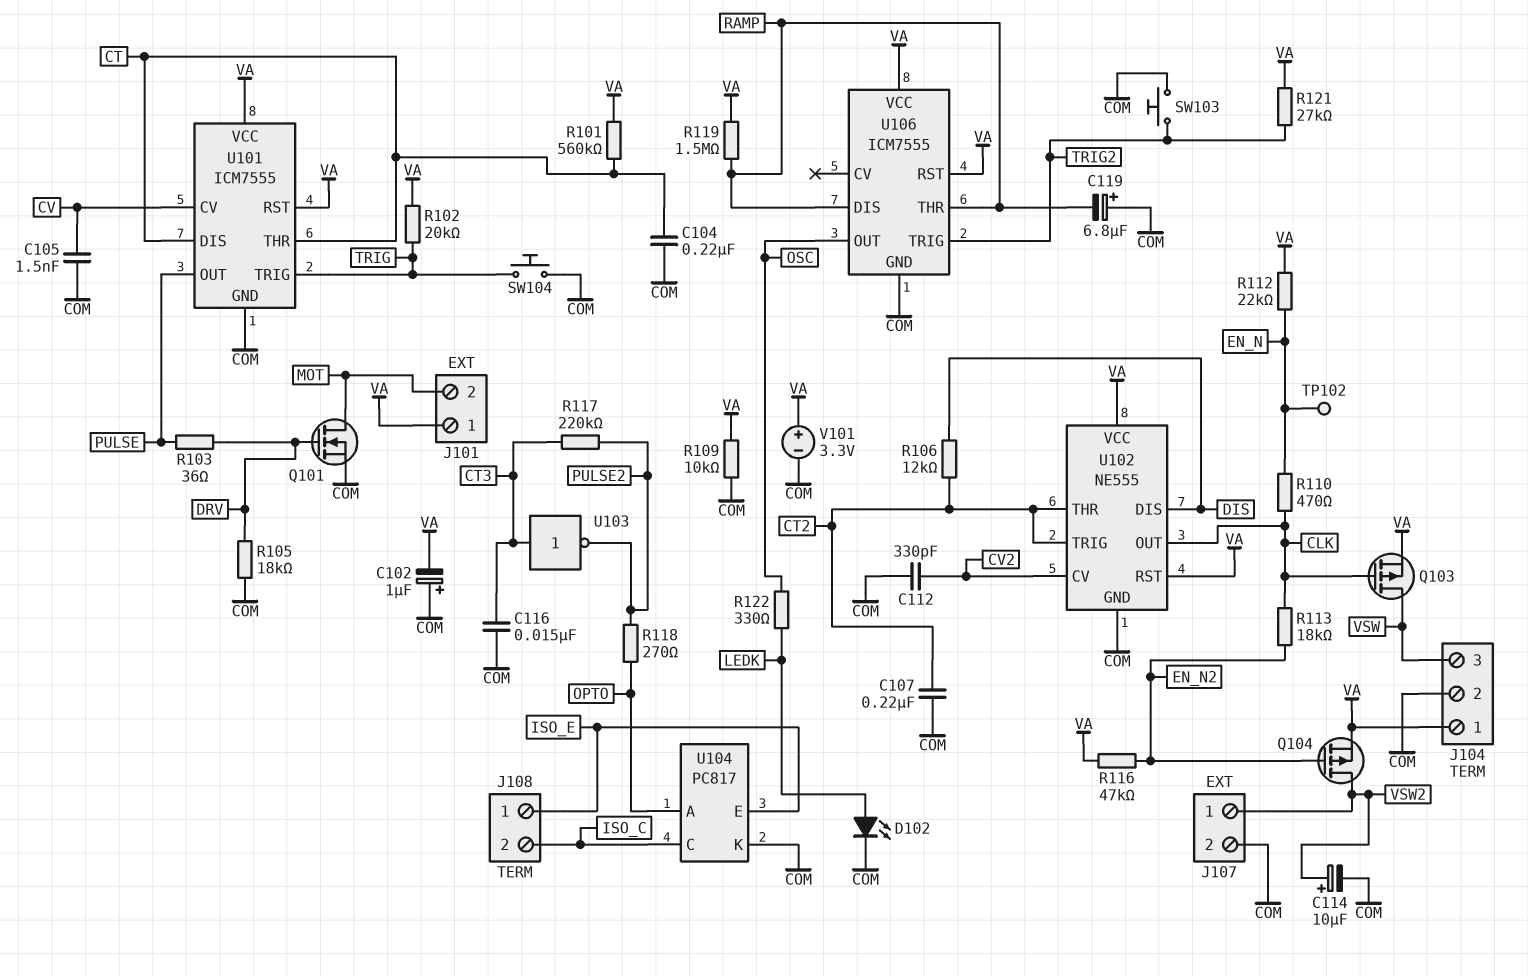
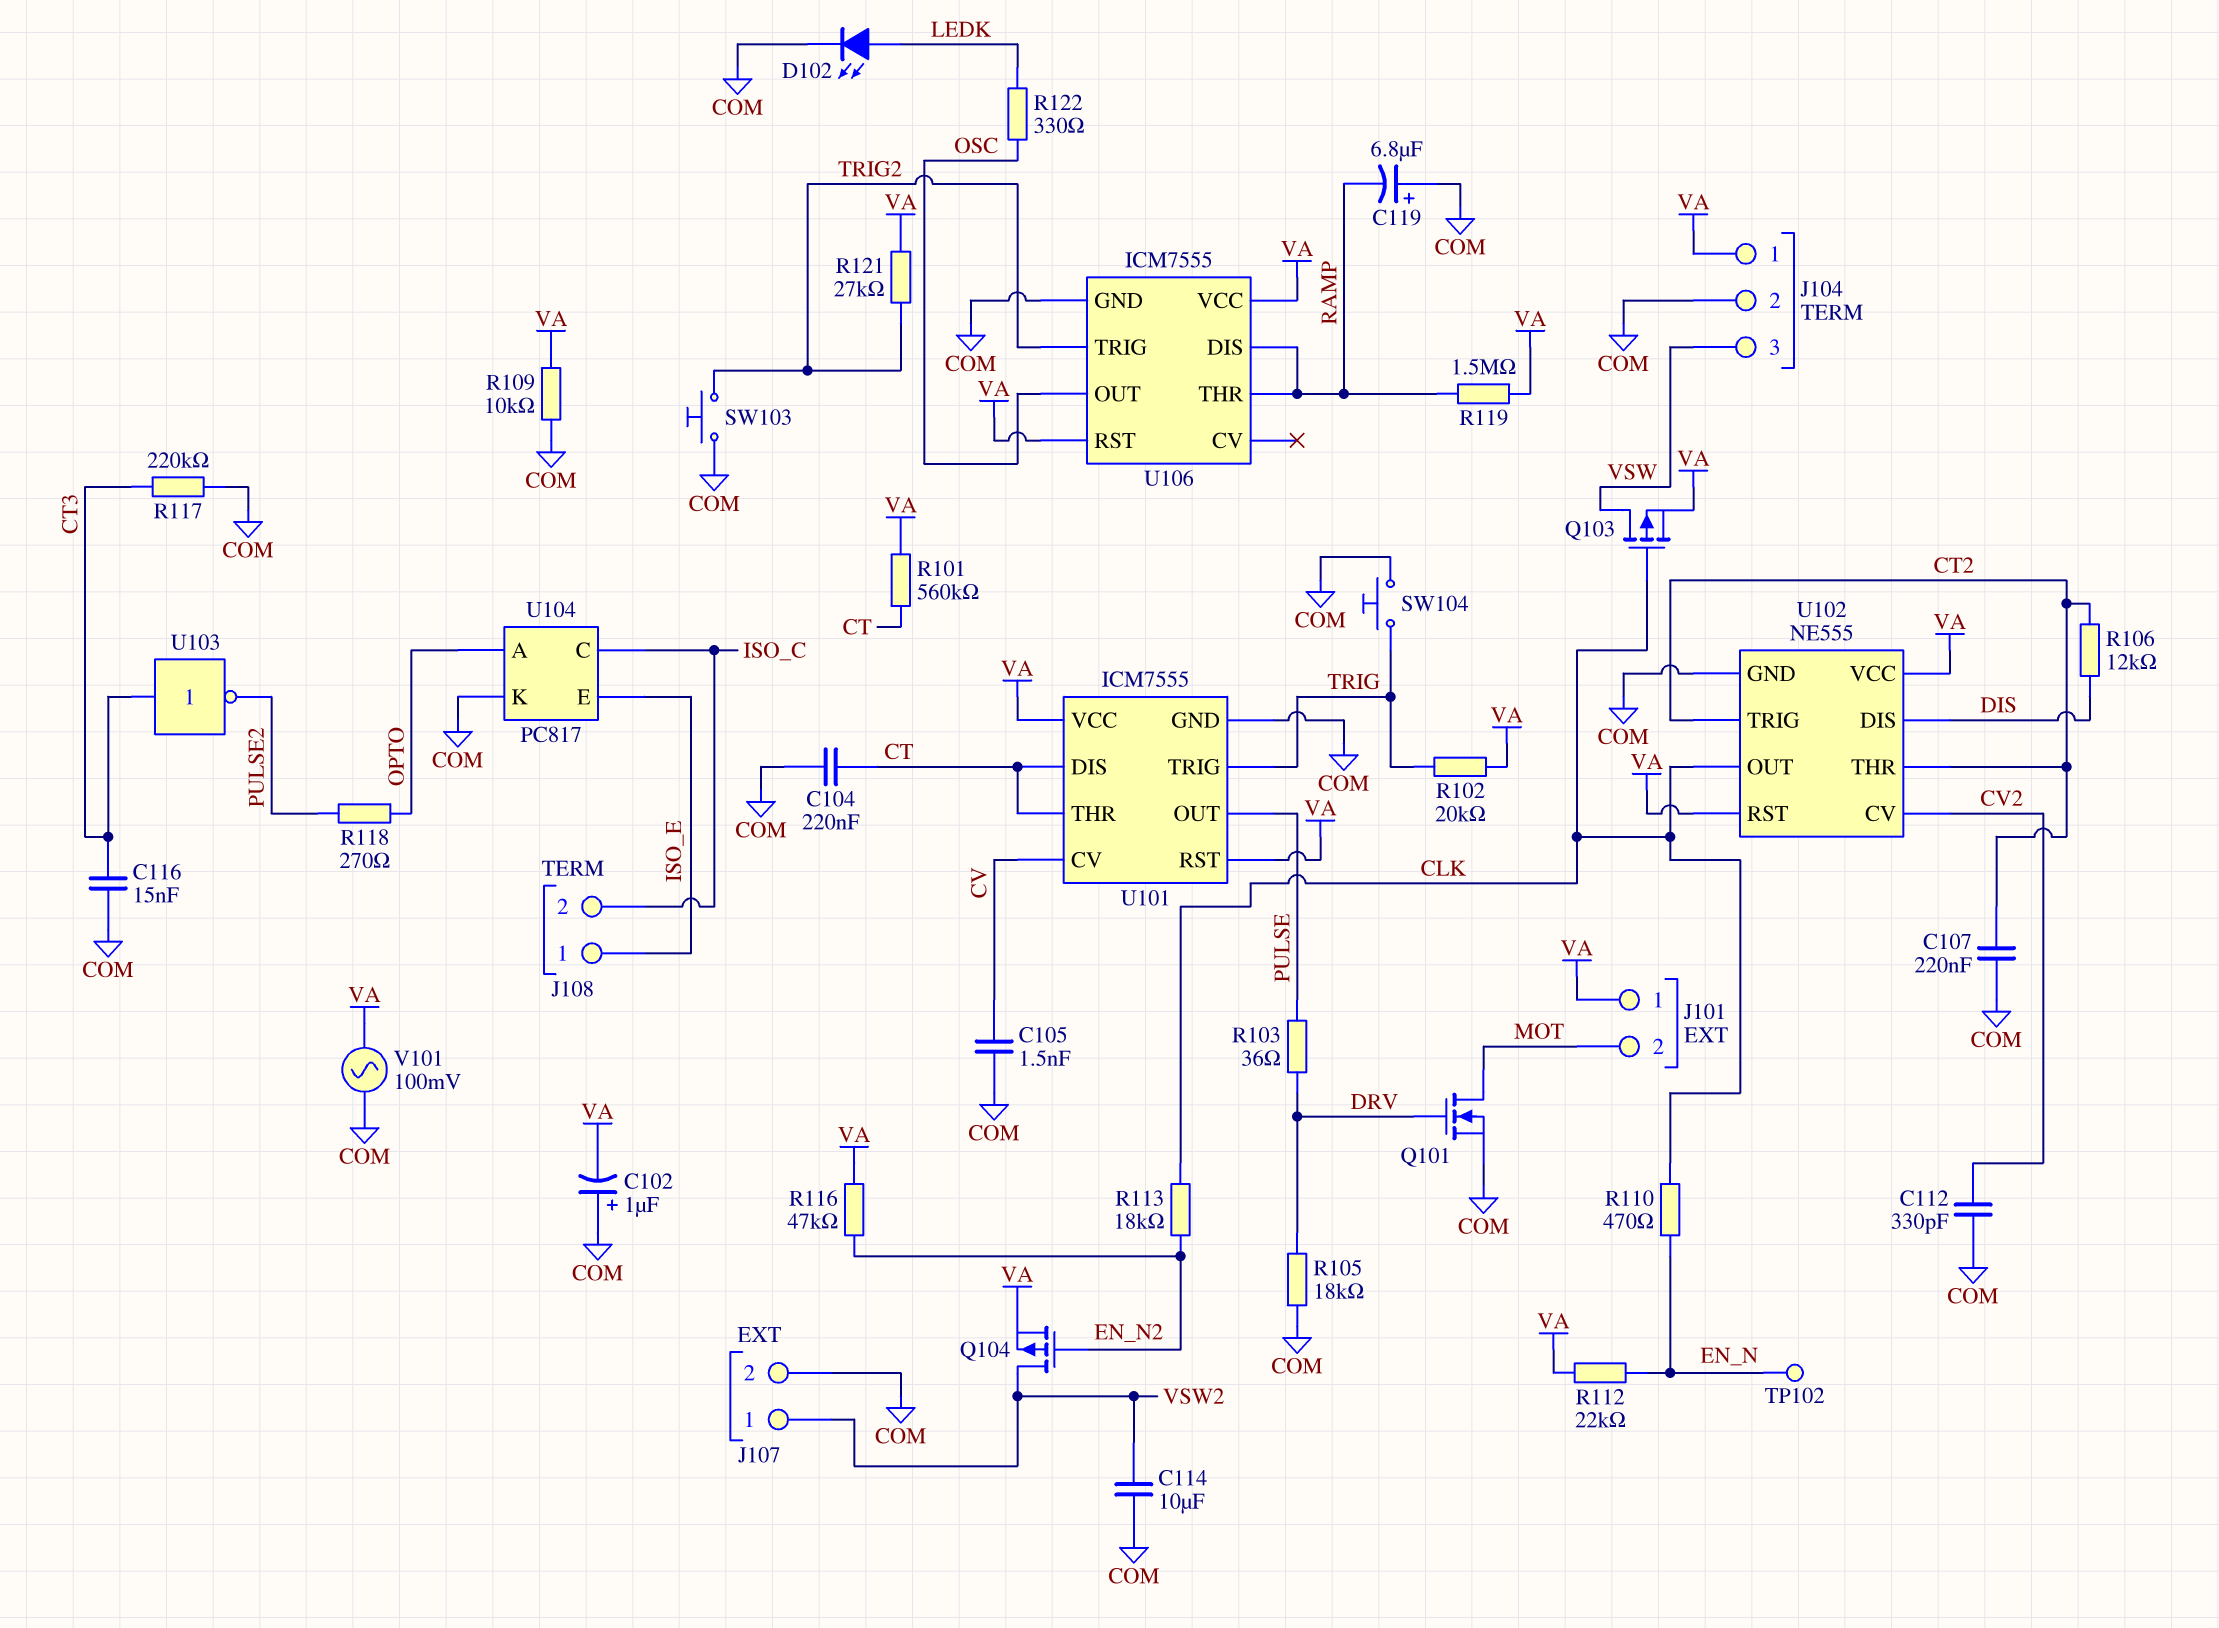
C114: 10uF (plus VSW2, minus COM) -> 10uF (COM, VSW2)
R117: 220k (CT3, PULSE2) -> 220k (COM, CT3)
V101: 3.3V (plus VA, minus COM) -> AC 100mV (COM, VA)

